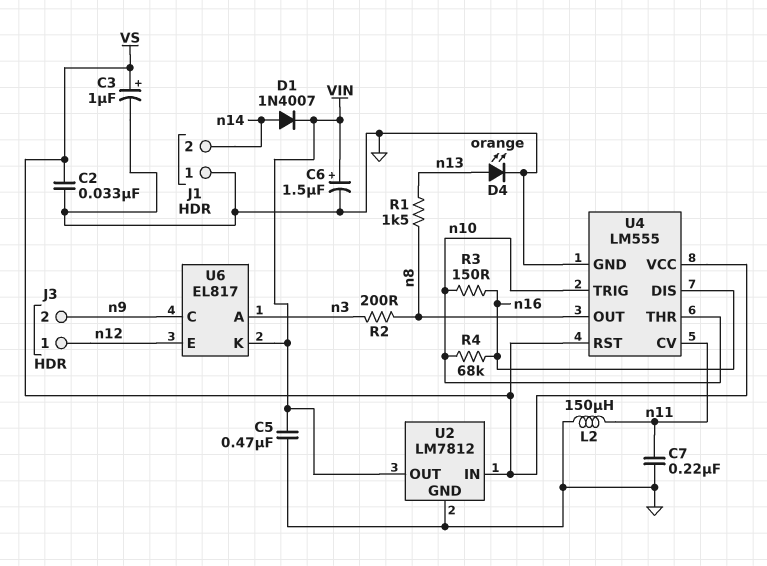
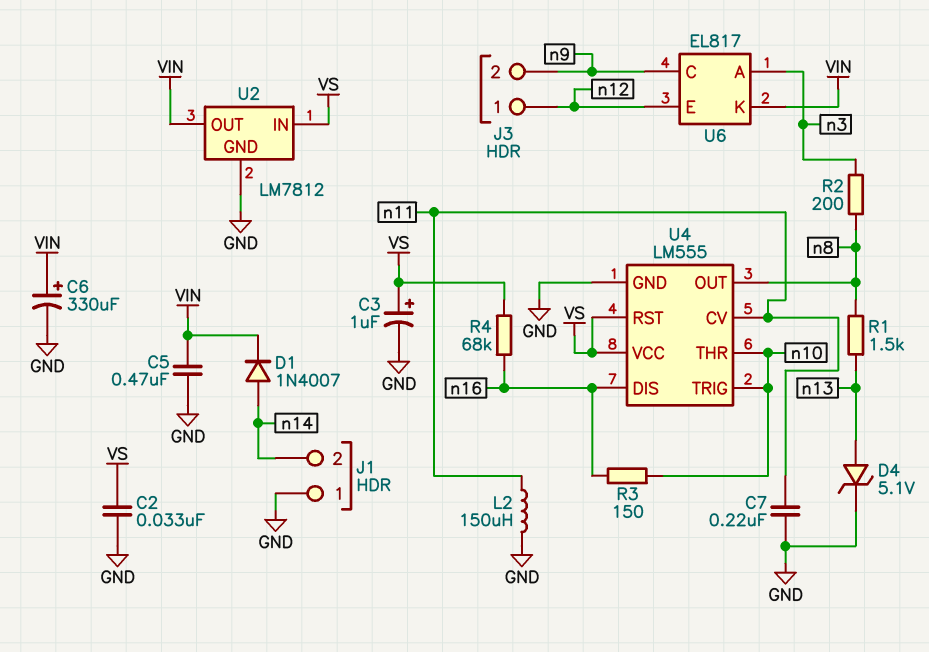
C6: 1.5uF (plus VIN, minus GND) -> 330uF (plus VIN, minus GND)
D4: LED orange (A n13, K GND) -> zener 5.1V (A n13, K GND)
R4: 68k (n10, n16) -> 68k (VS, n16)

